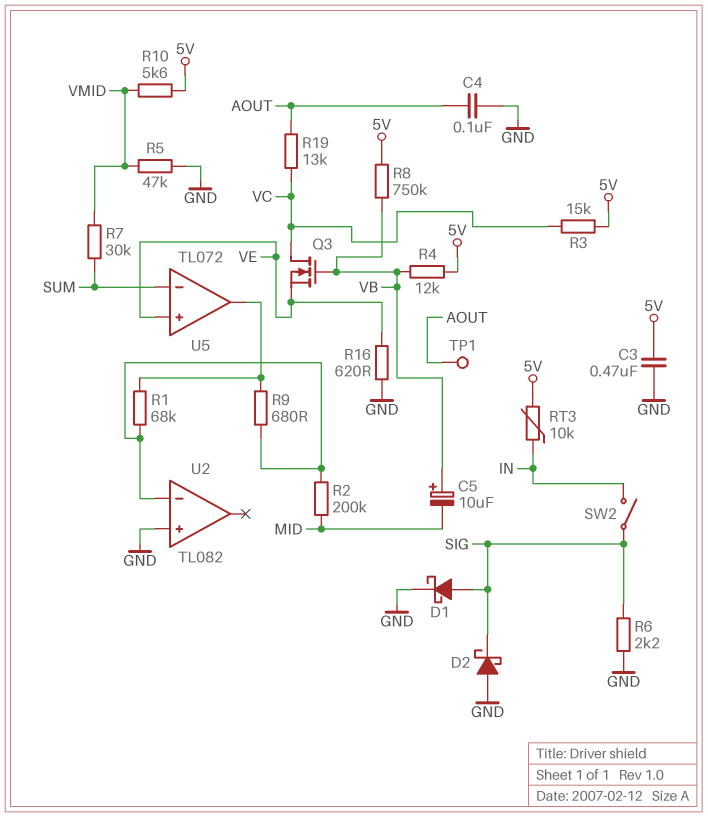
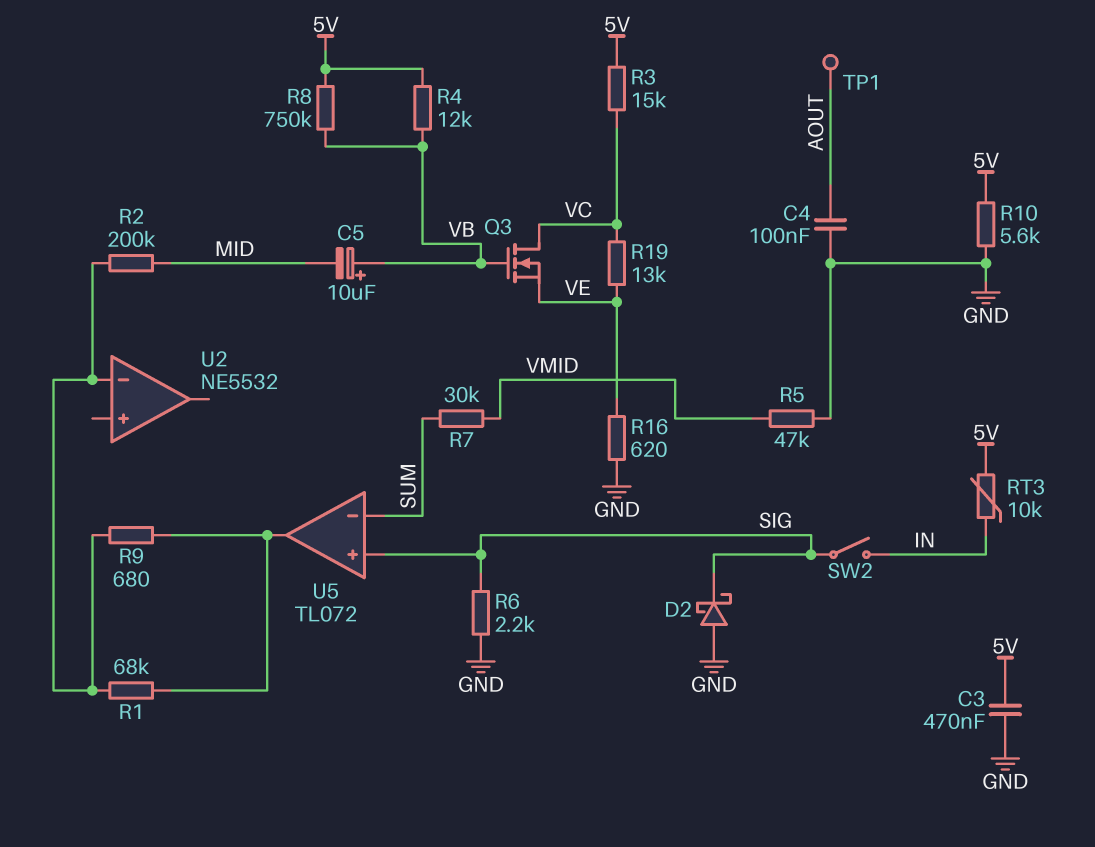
D1: schottky (A SIG, K GND) -> none
R10: 5.6k (5V, VMID) -> 5.6k (5V, GND)
R19: 13k (AOUT, VC) -> 13k (VC, VE)
U2: TL082 -> NE5532
U2 pin in+: GND -> none
U5 pin in+: VE -> SIG

